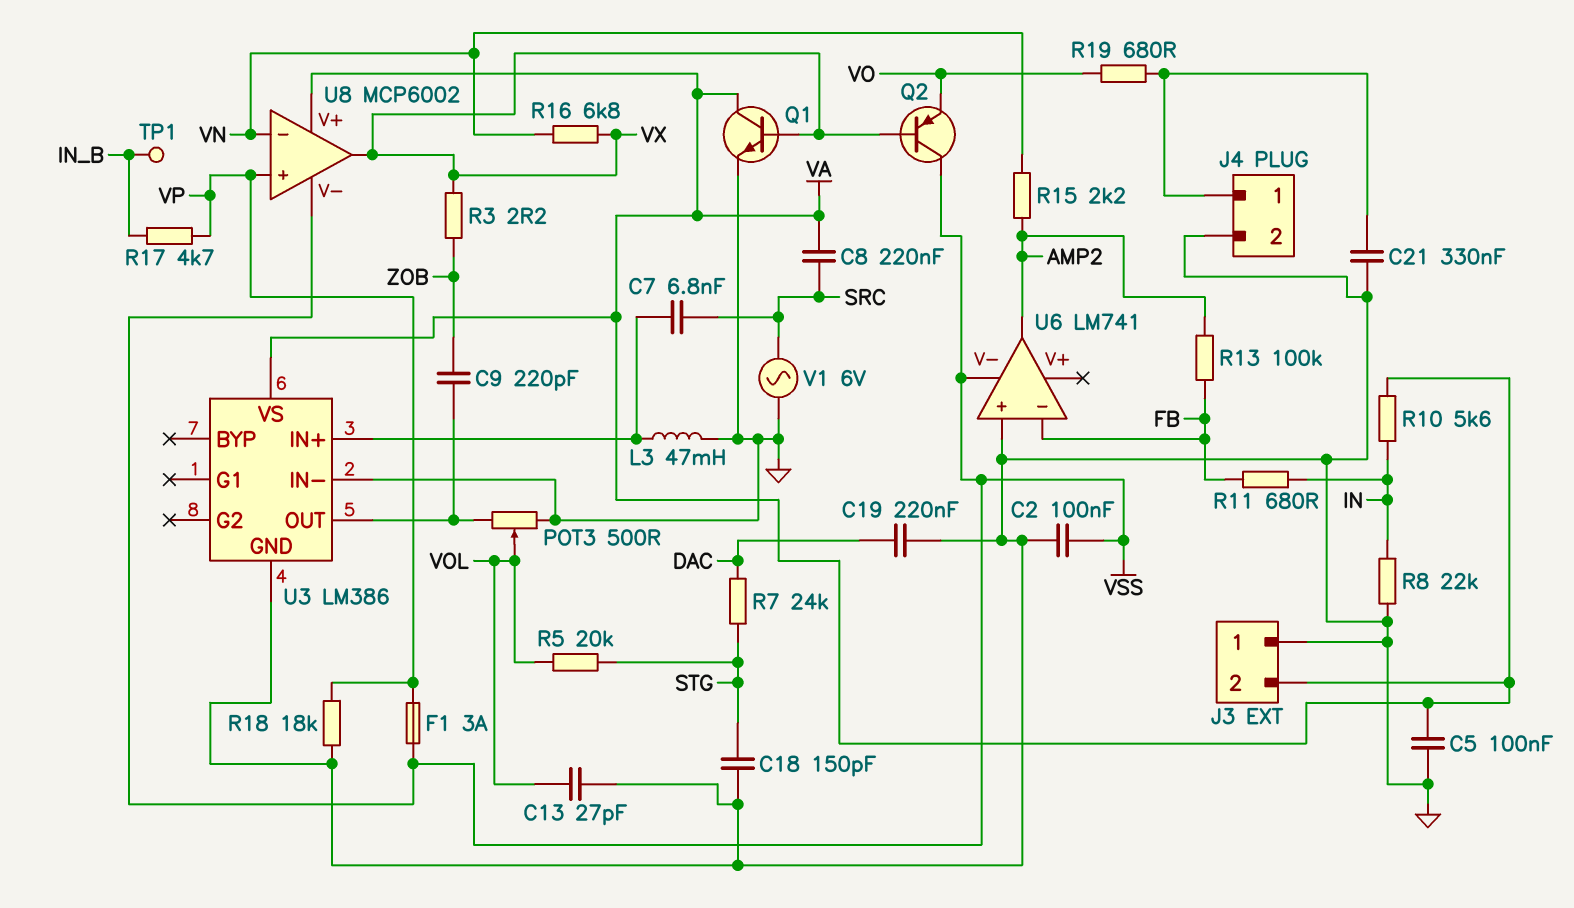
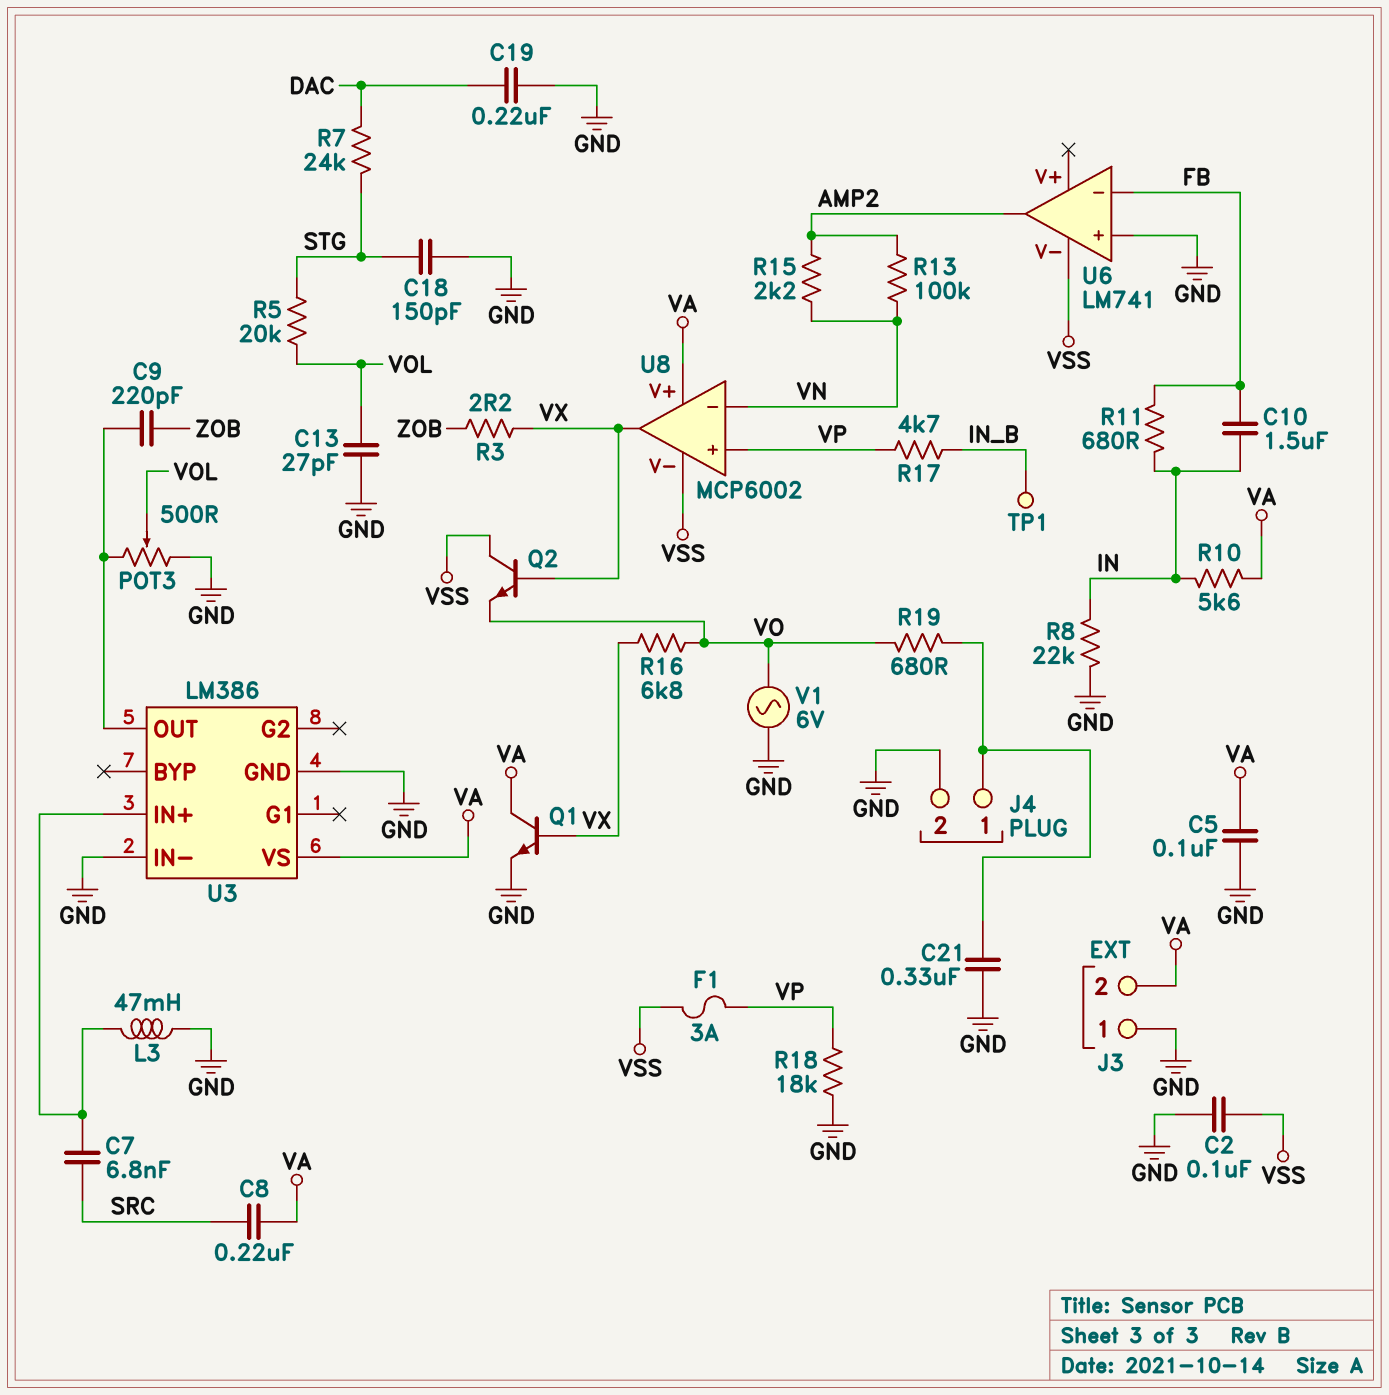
C10: none -> 1.5uF (FB, IN)
Q2: PNP (B VX, C VSS, E VO) -> NPN (B VX, C VSS, E VO)
R13: 100k (AMP2, FB) -> 100k (AMP2, VN)
R16: 6.8k (VN, VX) -> 6.8k (VO, VX)
V1: AC 6V (GND, SRC) -> AC 6V (GND, VO)

